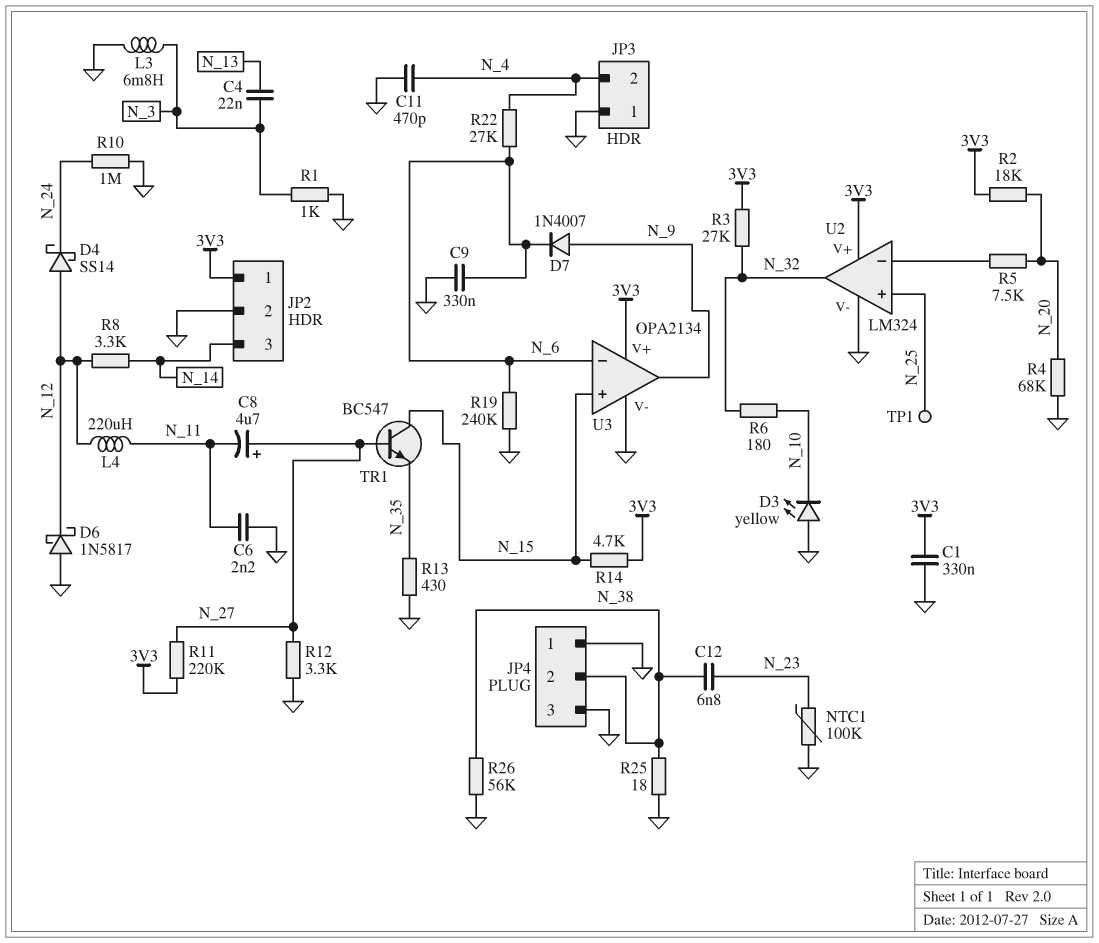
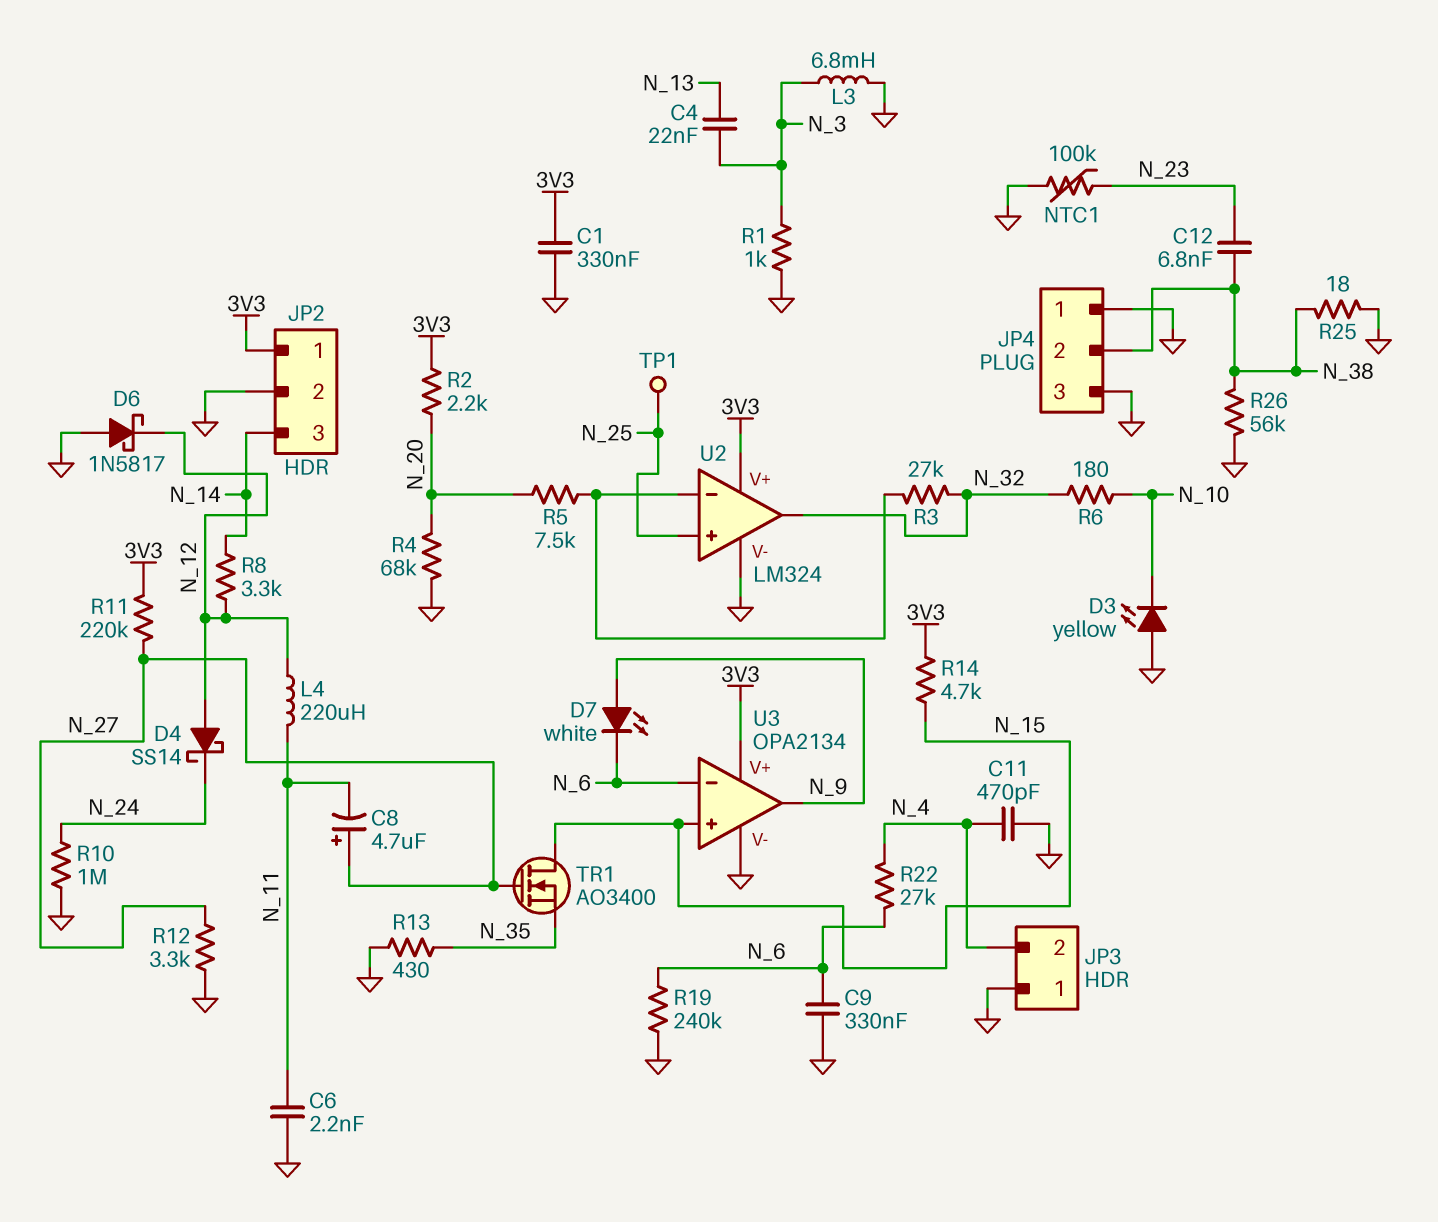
D7: diode 1N4007 (A N_9, K N_6) -> LED white (A N_9, K N_6)
R2: 18k (3V3, N_20) -> 2.2k (3V3, N_20)
R3: 27k (3V3, N_32) -> 27k (N_32, U2/in-)
TR1: NPN BC547 (B N_27, C N_15, E N_35) -> NMOS AO3400 (G N_27, D N_15, S N_35)

